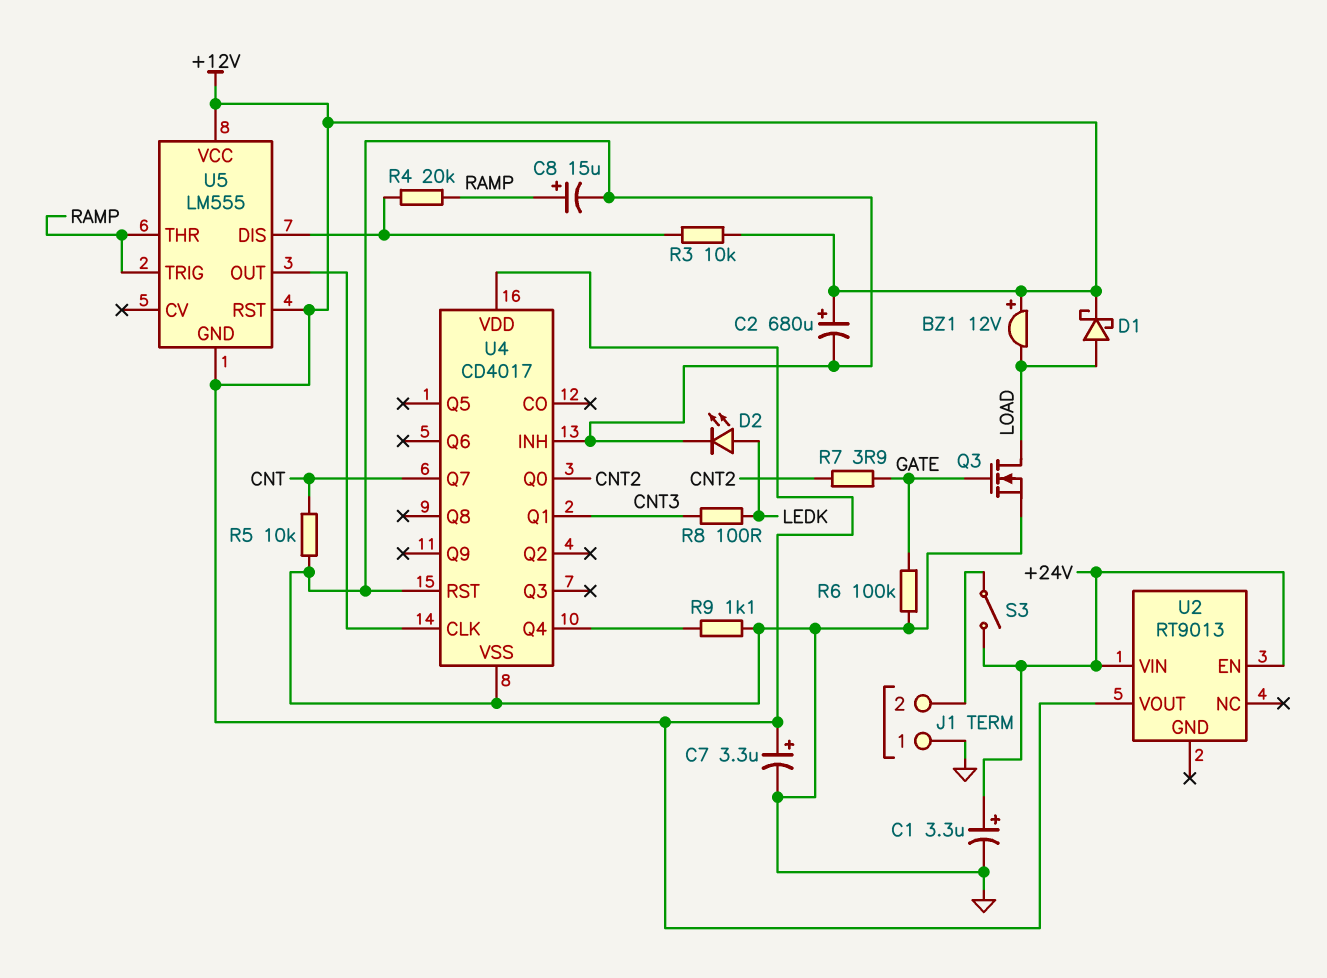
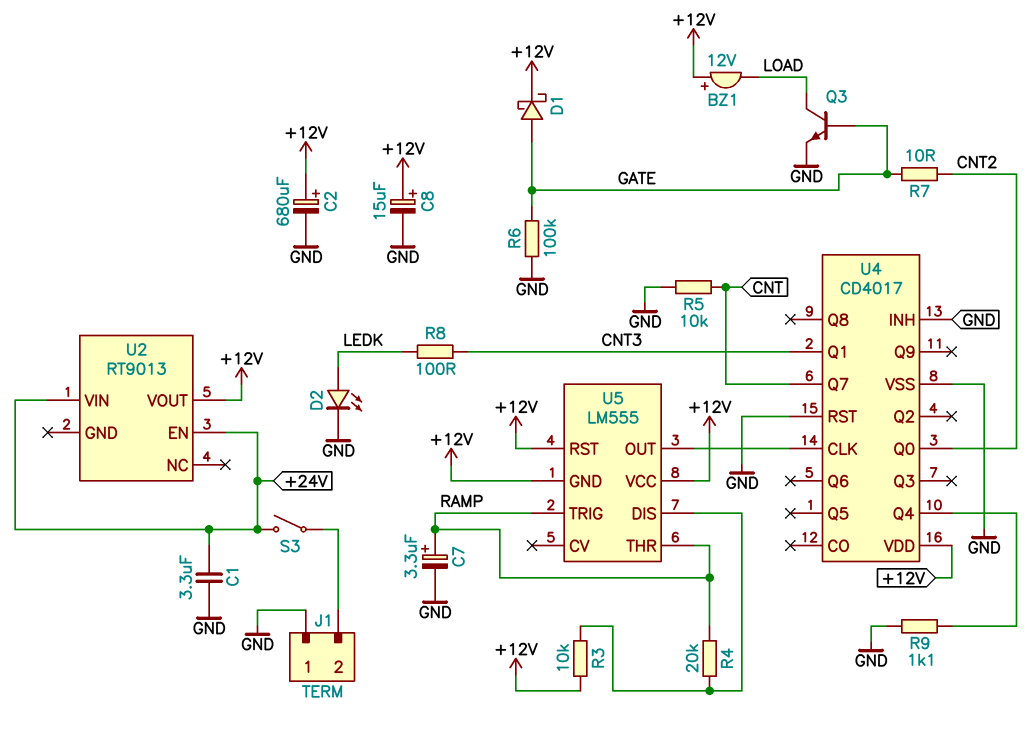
C1: 3.3uF (plus +24V, minus GND) -> 3.3uF (+24V, GND)
C7: 3.3uF (plus +12V, minus GND) -> 3.3uF (plus RAMP, minus GND)
C8: 15uF (plus RAMP, minus GND) -> 15uF (plus +12V, minus GND)
D1: schottky (A LOAD, K +12V) -> schottky (A GATE, K +12V)
Q3: NMOS (G GATE, D LOAD, S GND) -> NPN (B GATE, C LOAD, E GND)
R7: 3.9 (CNT2, GATE) -> 10 (CNT2, GATE)

